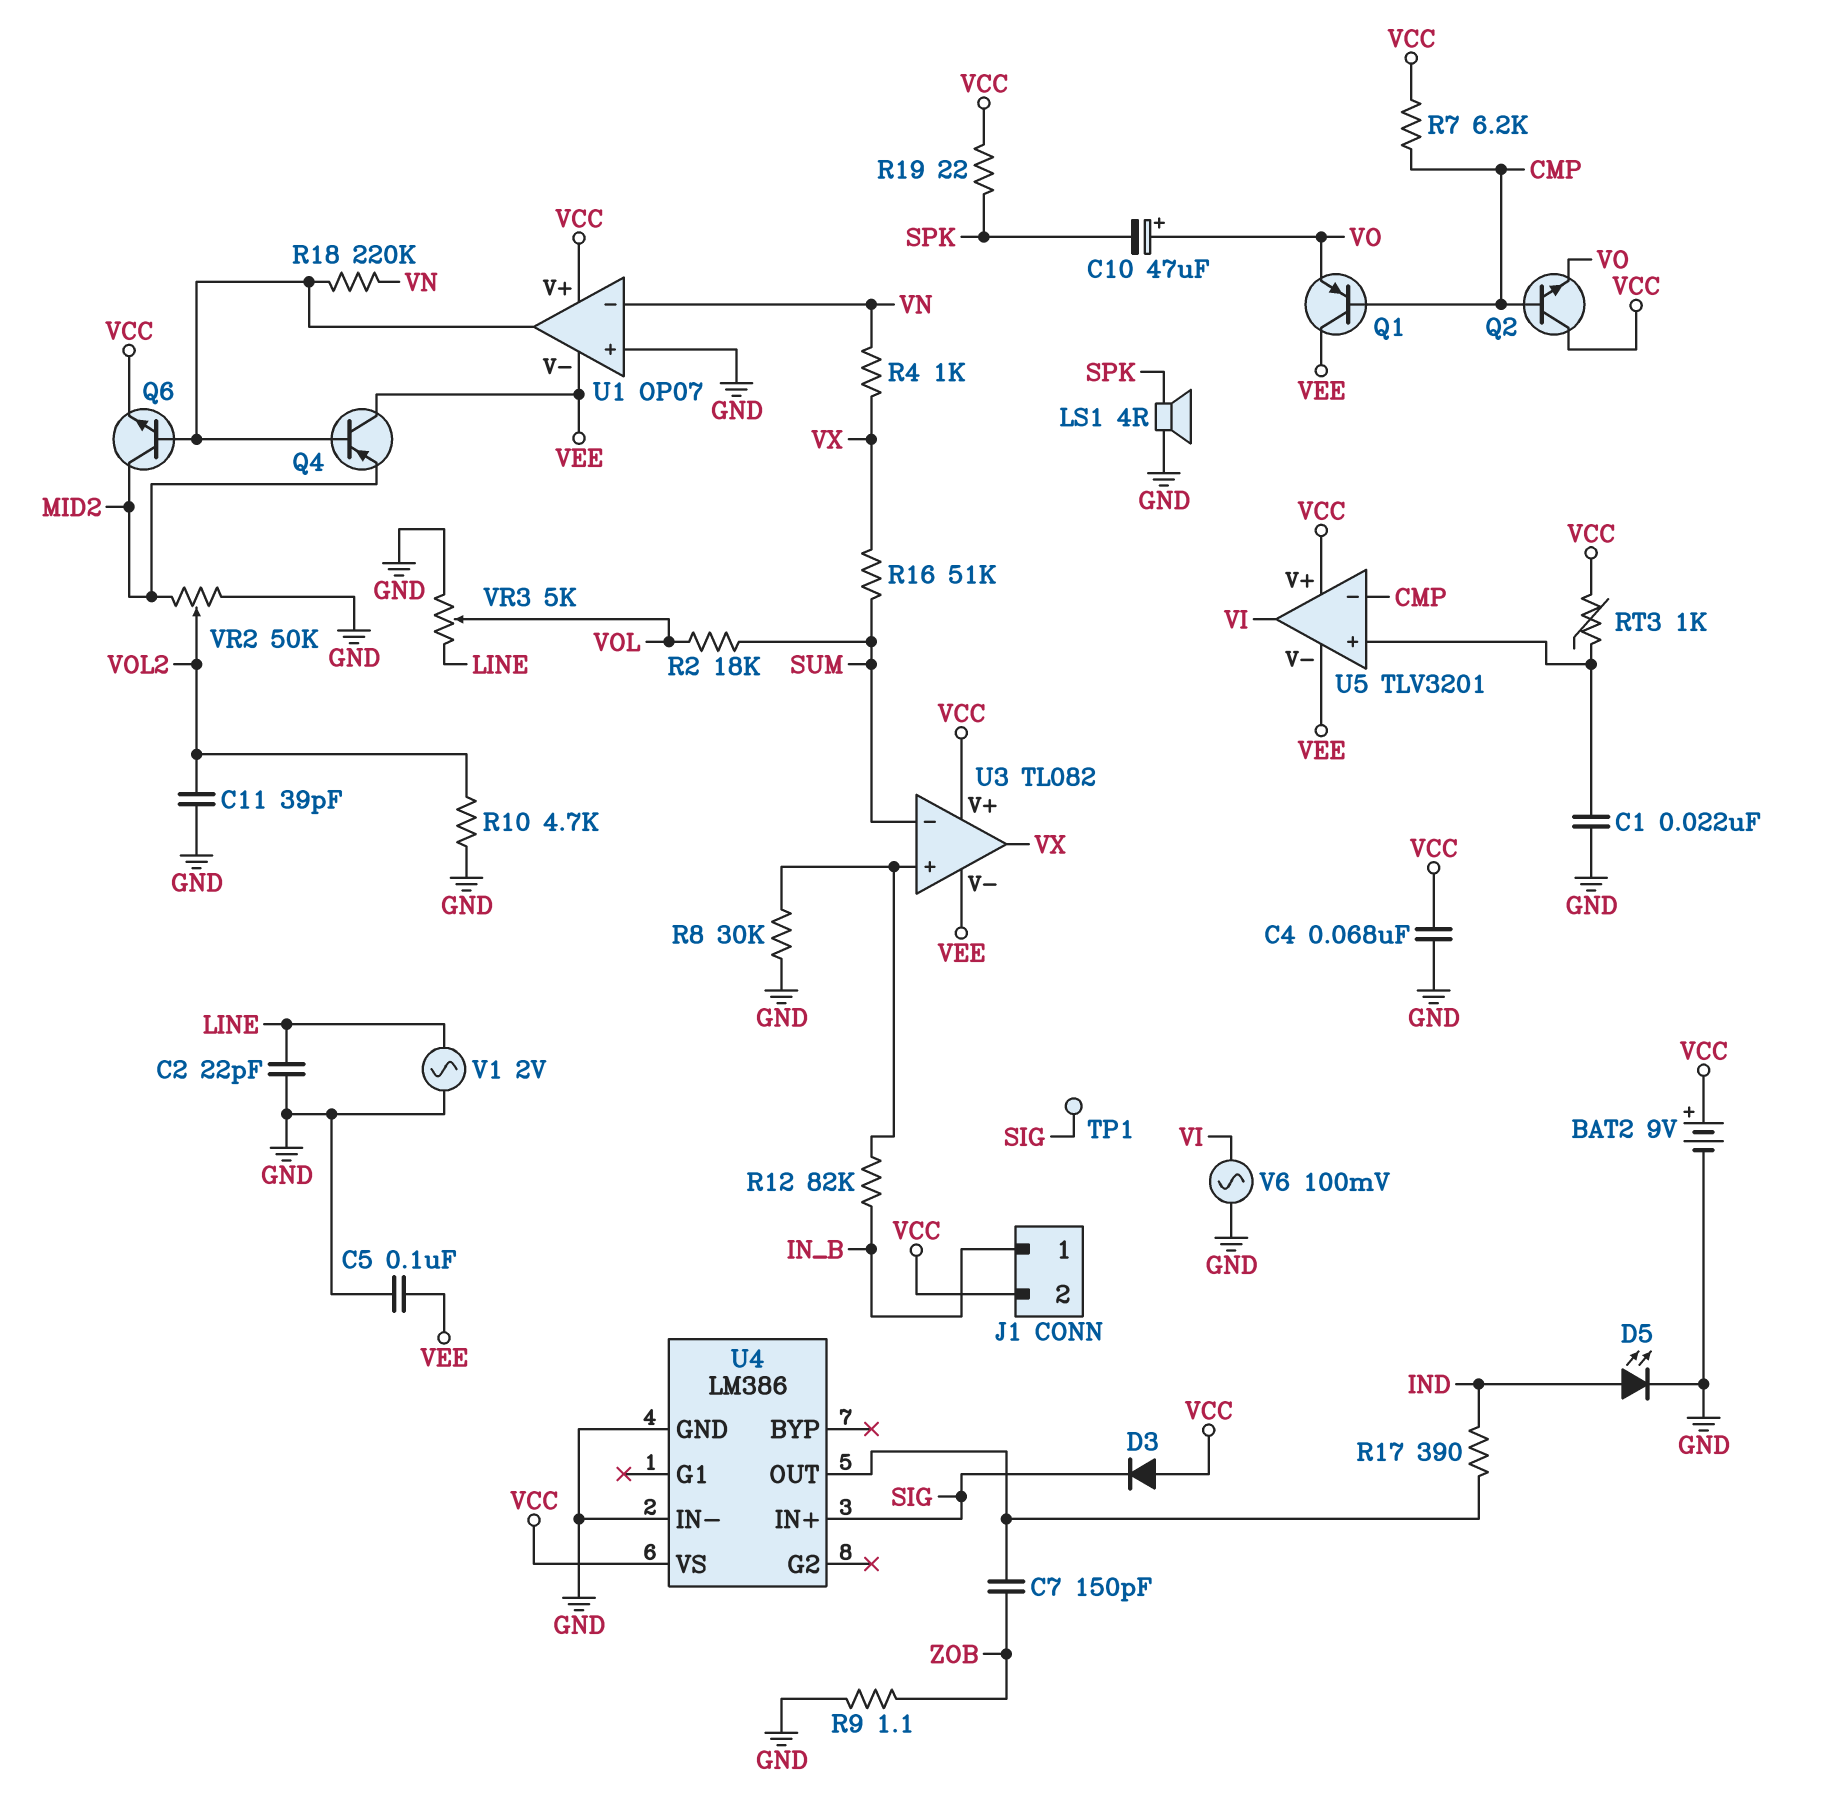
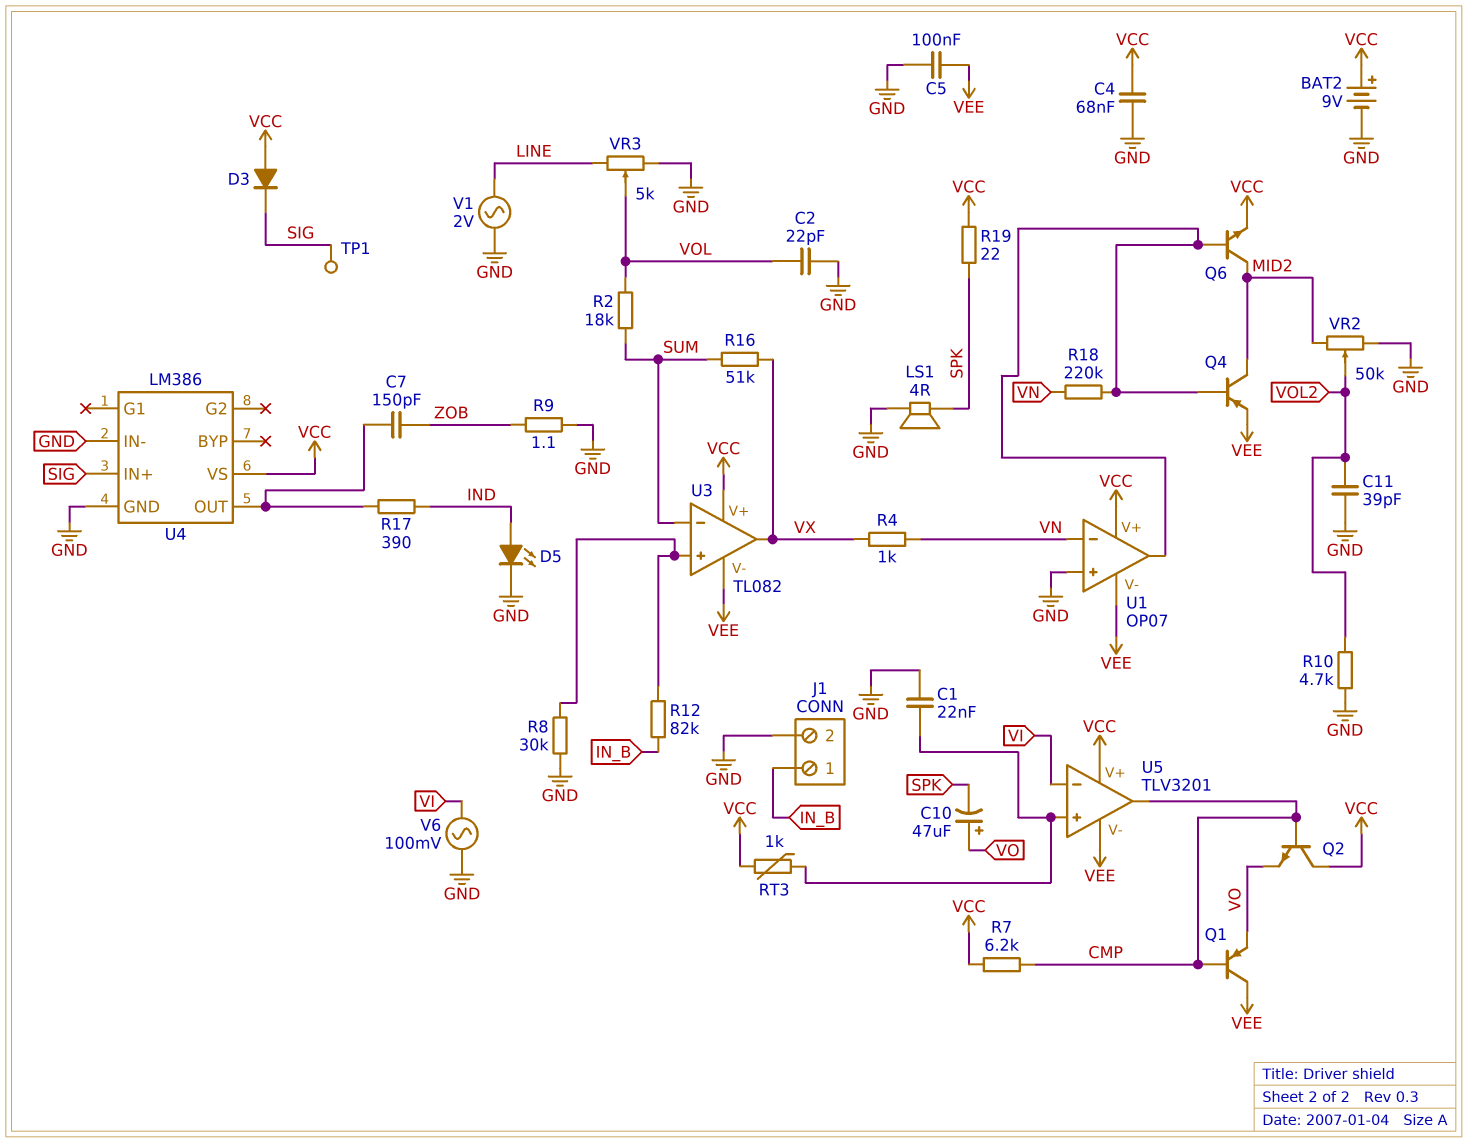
C2: 22pF (GND, LINE) -> 22pF (GND, VOL)
J1 pin 2: VCC -> GND
Q4: PNP (B U1/out, C VEE, E MID2) -> PNP (B U1/out, C MID2, E VEE)
U5 pin in-: CMP -> VI
U5 pin out: VI -> CMP

